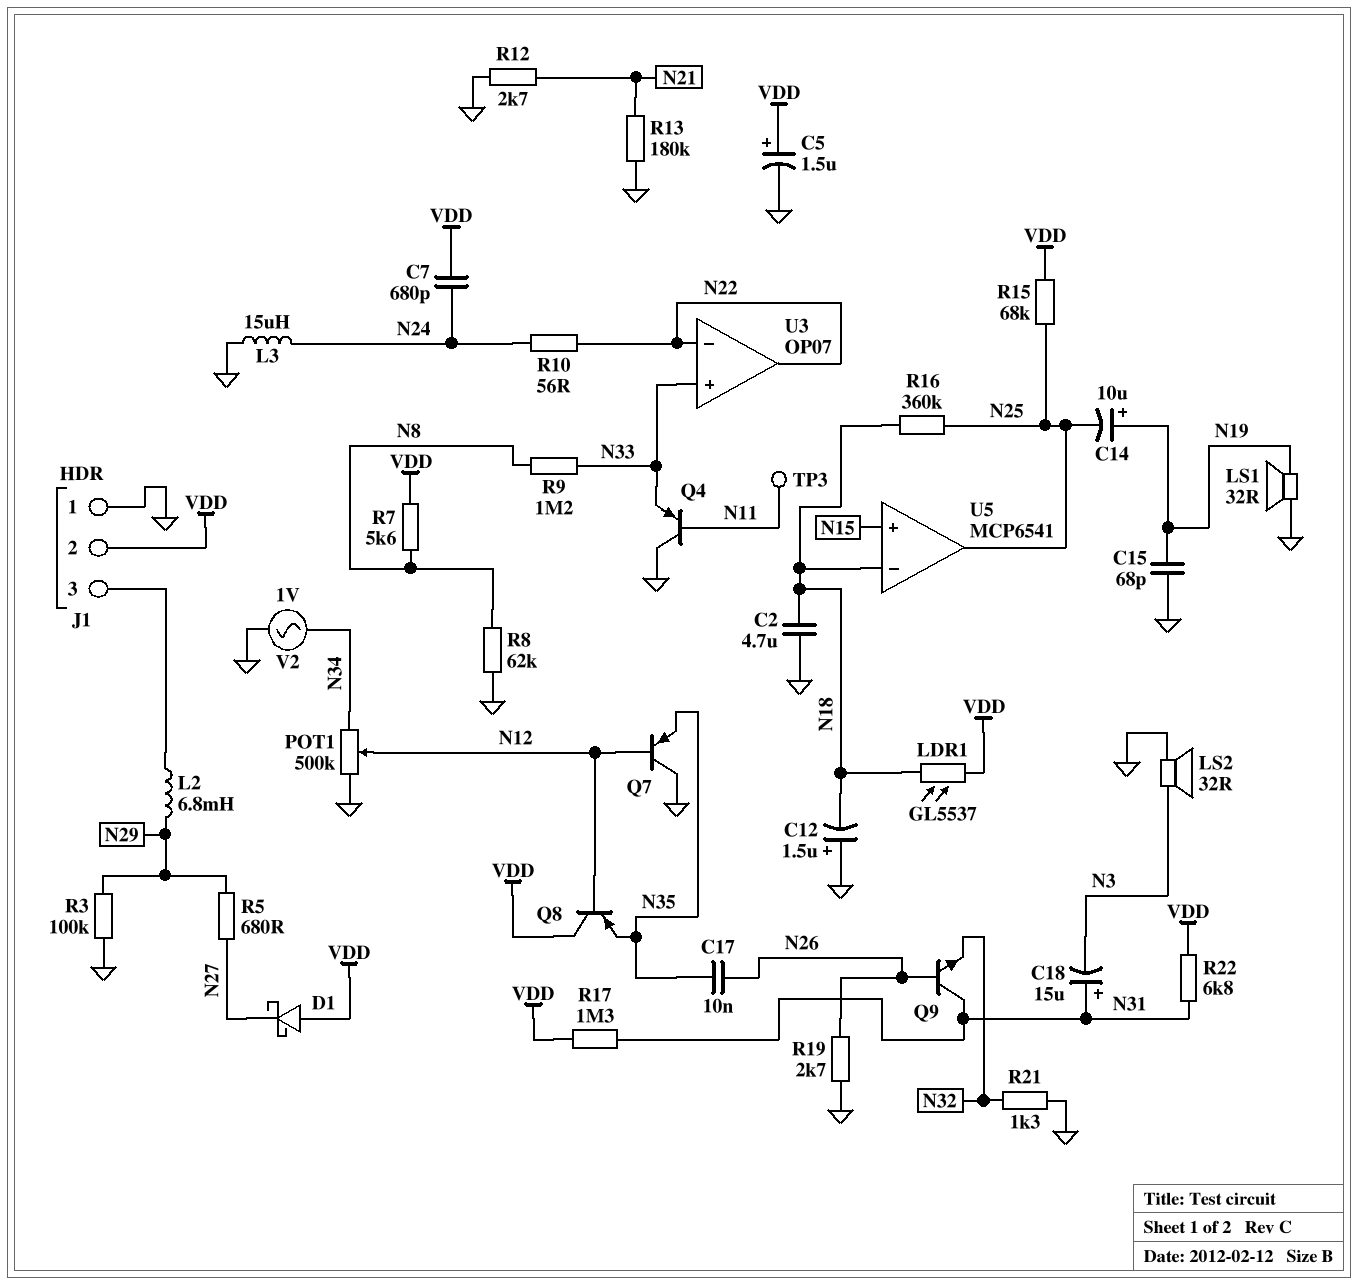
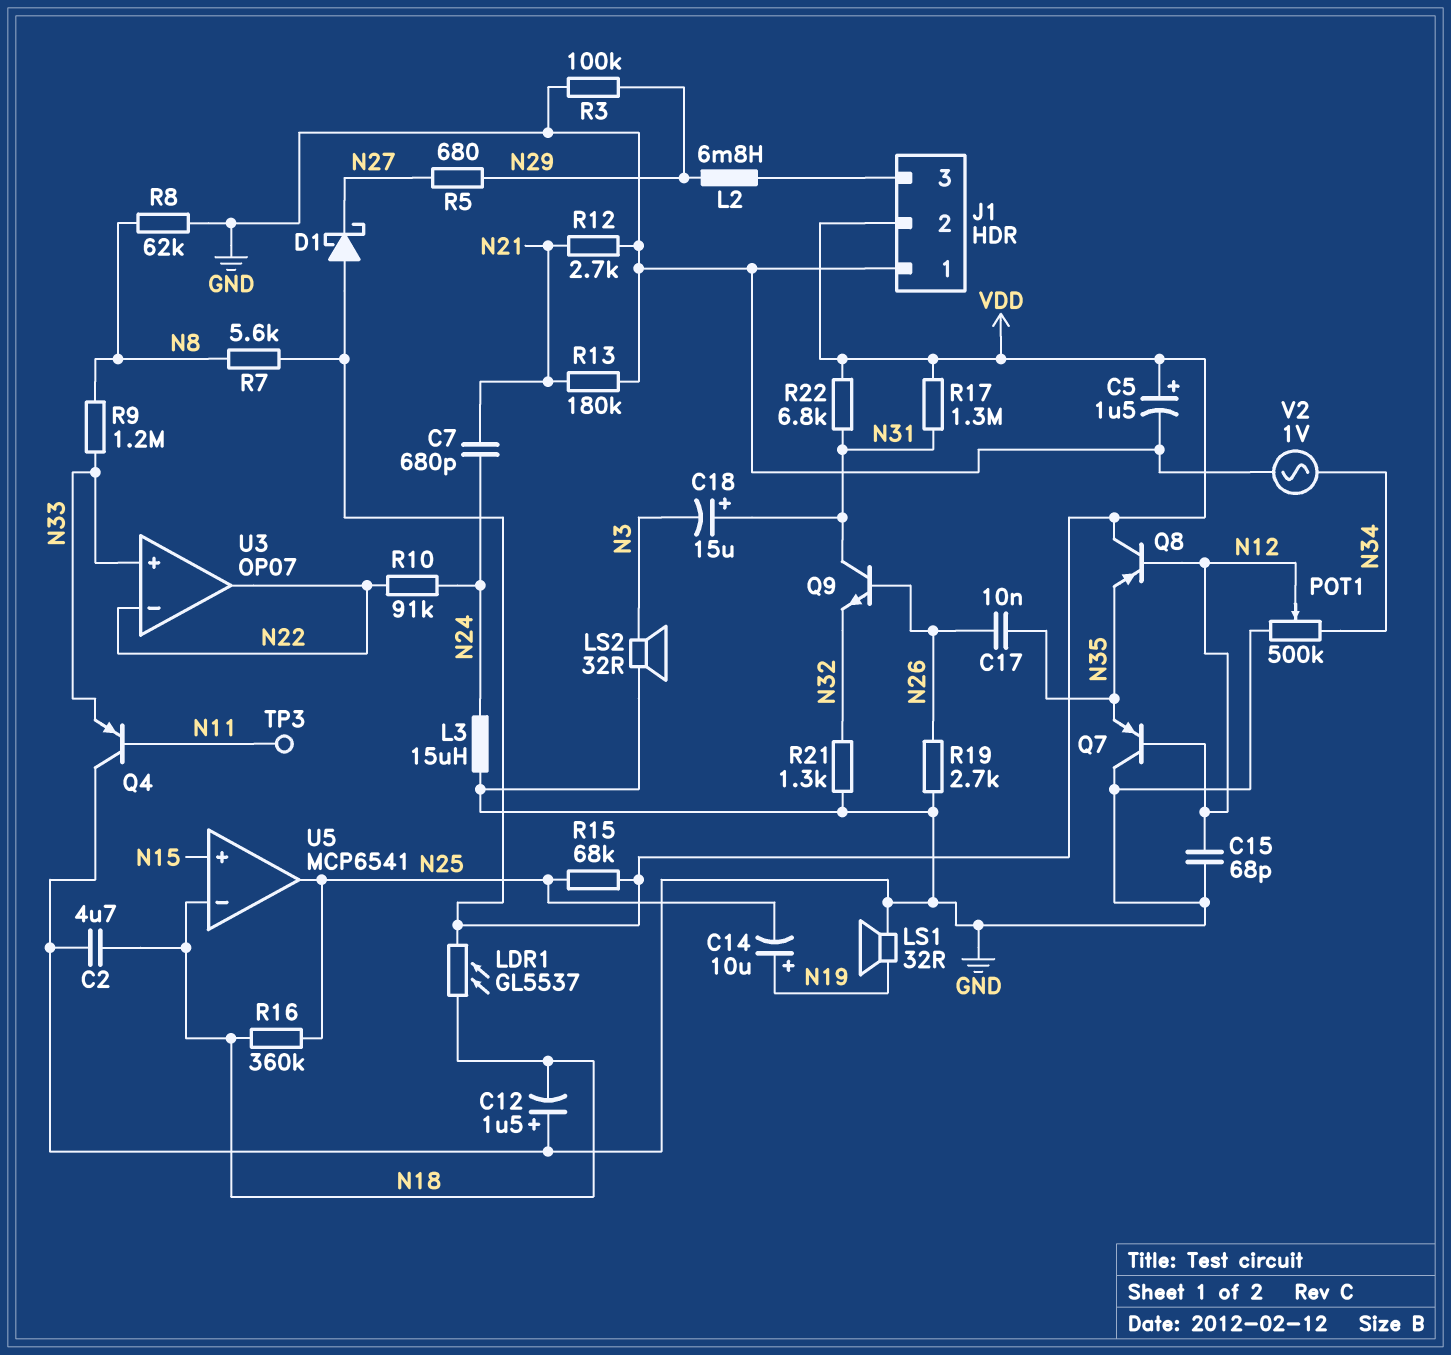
C7: 680pF (N24, VDD) -> 680pF (N21, N24)
C15: 68pF (GND, N19) -> 68pF (GND, N12)
R10: 56 (N22, N24) -> 91k (N22, N24)

